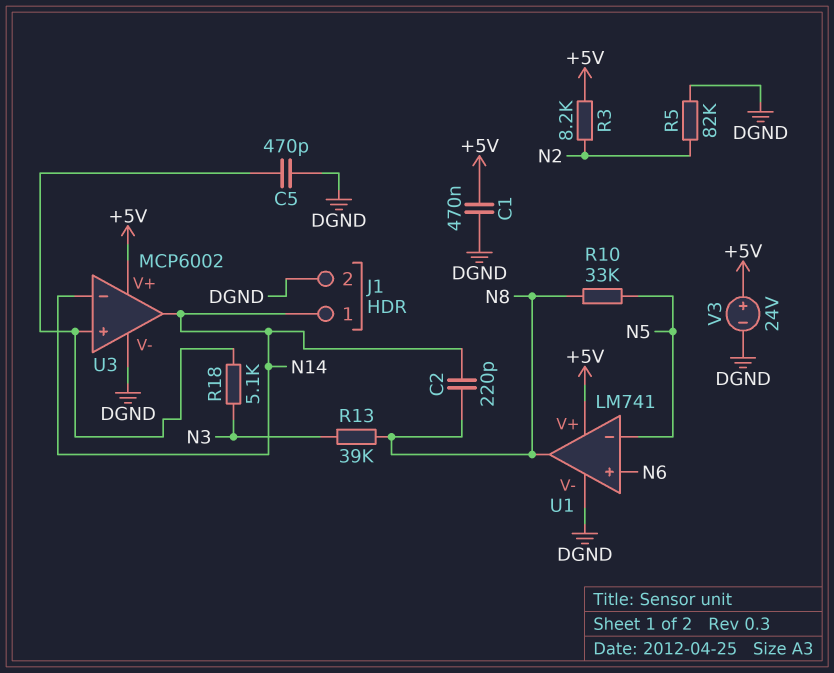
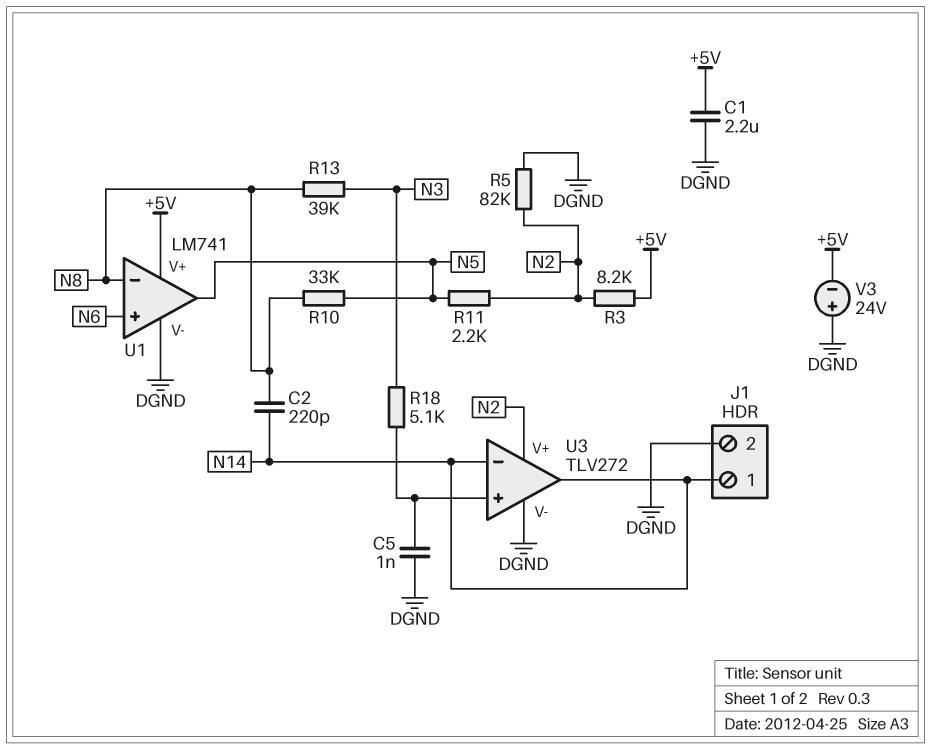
C1: 470nF (+5V, DGND) -> 2.2uF (+5V, DGND)
C5: 470pF (DGND, U3/in+) -> 1nF (DGND, U3/in+)
R11: none -> 2.2k (N2, N5)
U1 pin in-: N5 -> N8
U1 pin out: N8 -> N5
U3: MCP6002 -> TLV272
U3 pin V+: +5V -> N2
V3: 24V (plus +5V, minus DGND) -> 24V (plus DGND, minus +5V)

